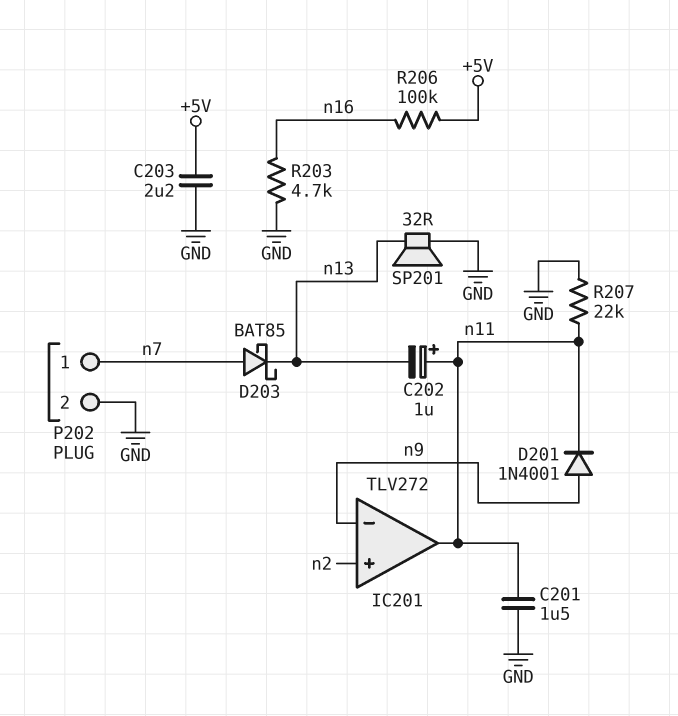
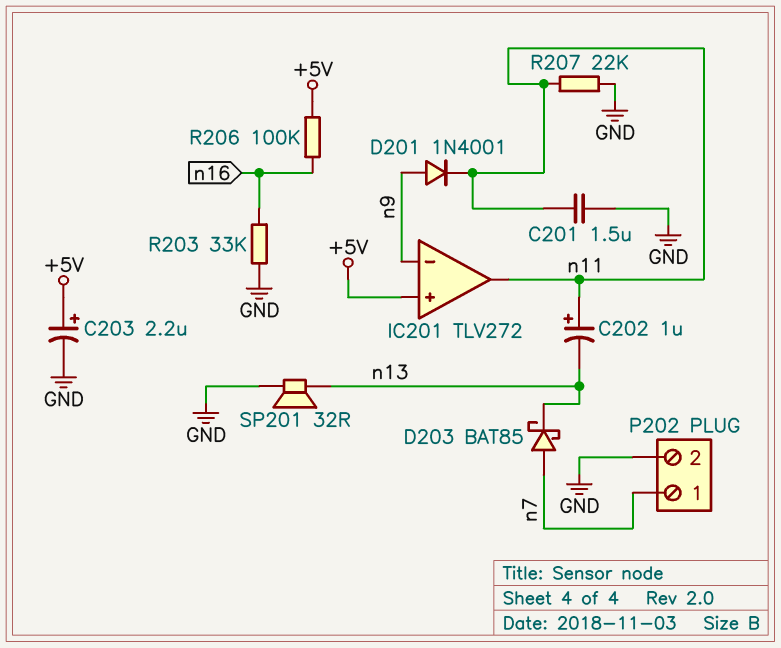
C203: 2.2uF (+5V, GND) -> 2.2uF (plus +5V, minus GND)
IC201 pin in+: n2 -> +5V
R203: 4.7k (GND, n16) -> 33k (GND, n16)

